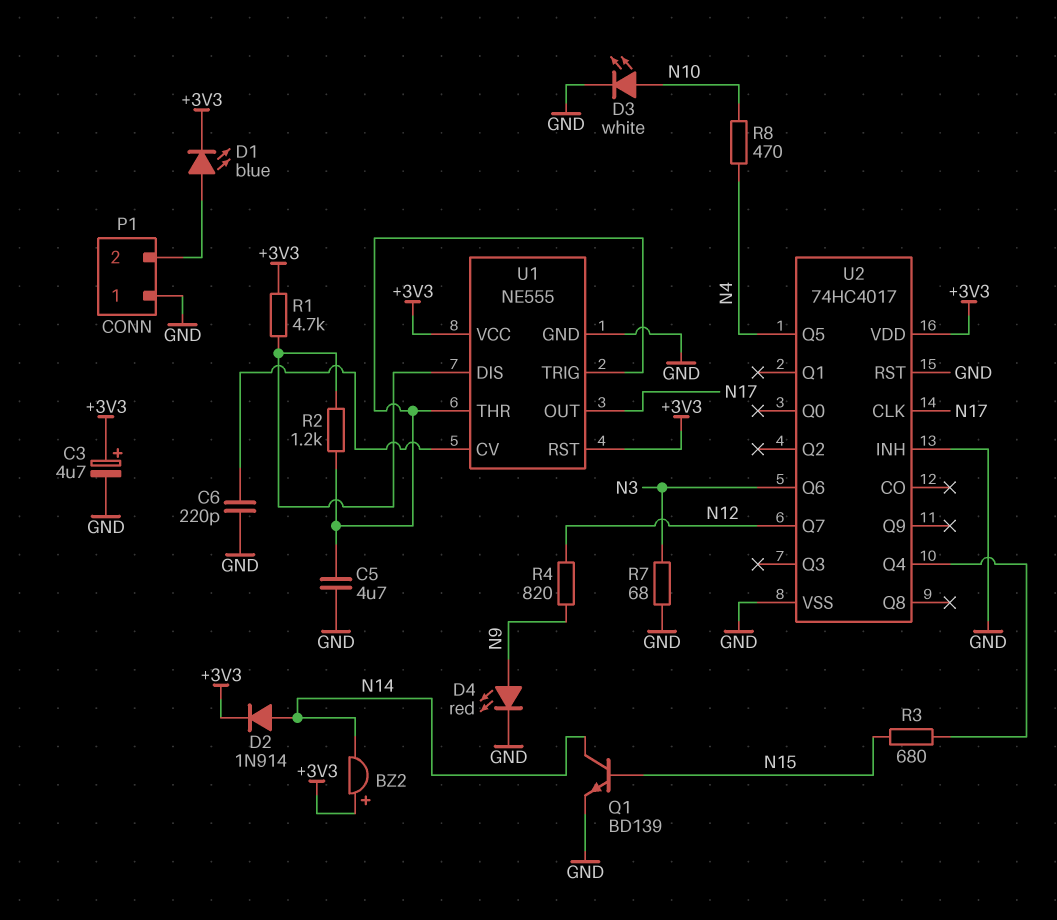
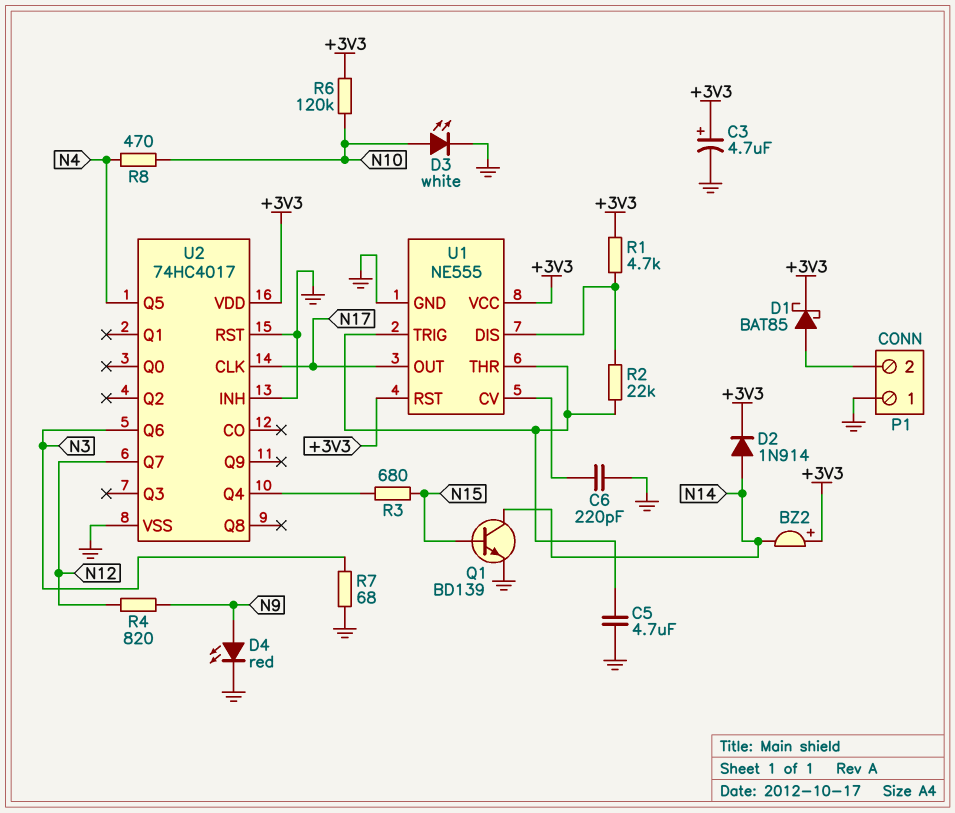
D1: LED blue (A P1/2, K +3V3) -> schottky BAT85 (A P1/2, K +3V3)
R2: 1.2k (U1/DIS, U1/THR) -> 22k (U1/DIS, U1/THR)
R6: none -> 120k (+3V3, N10)

